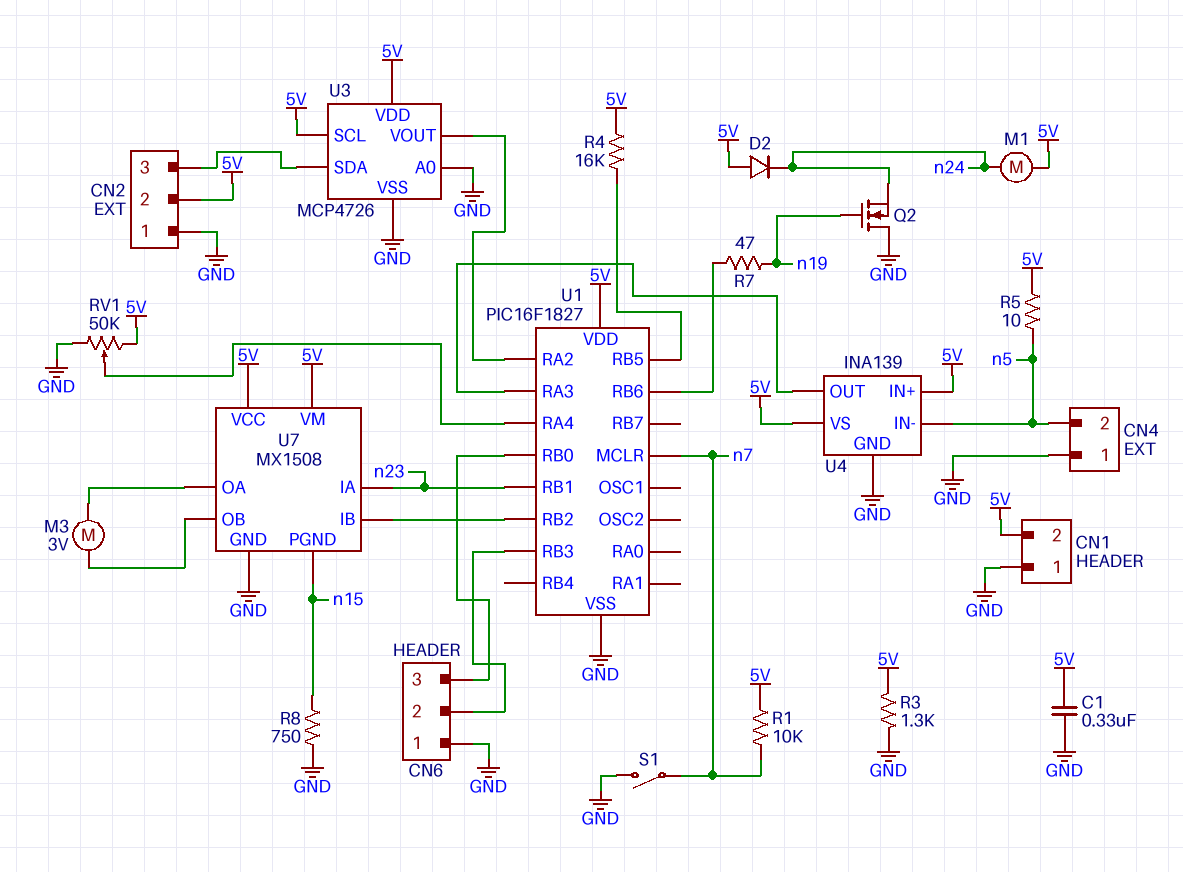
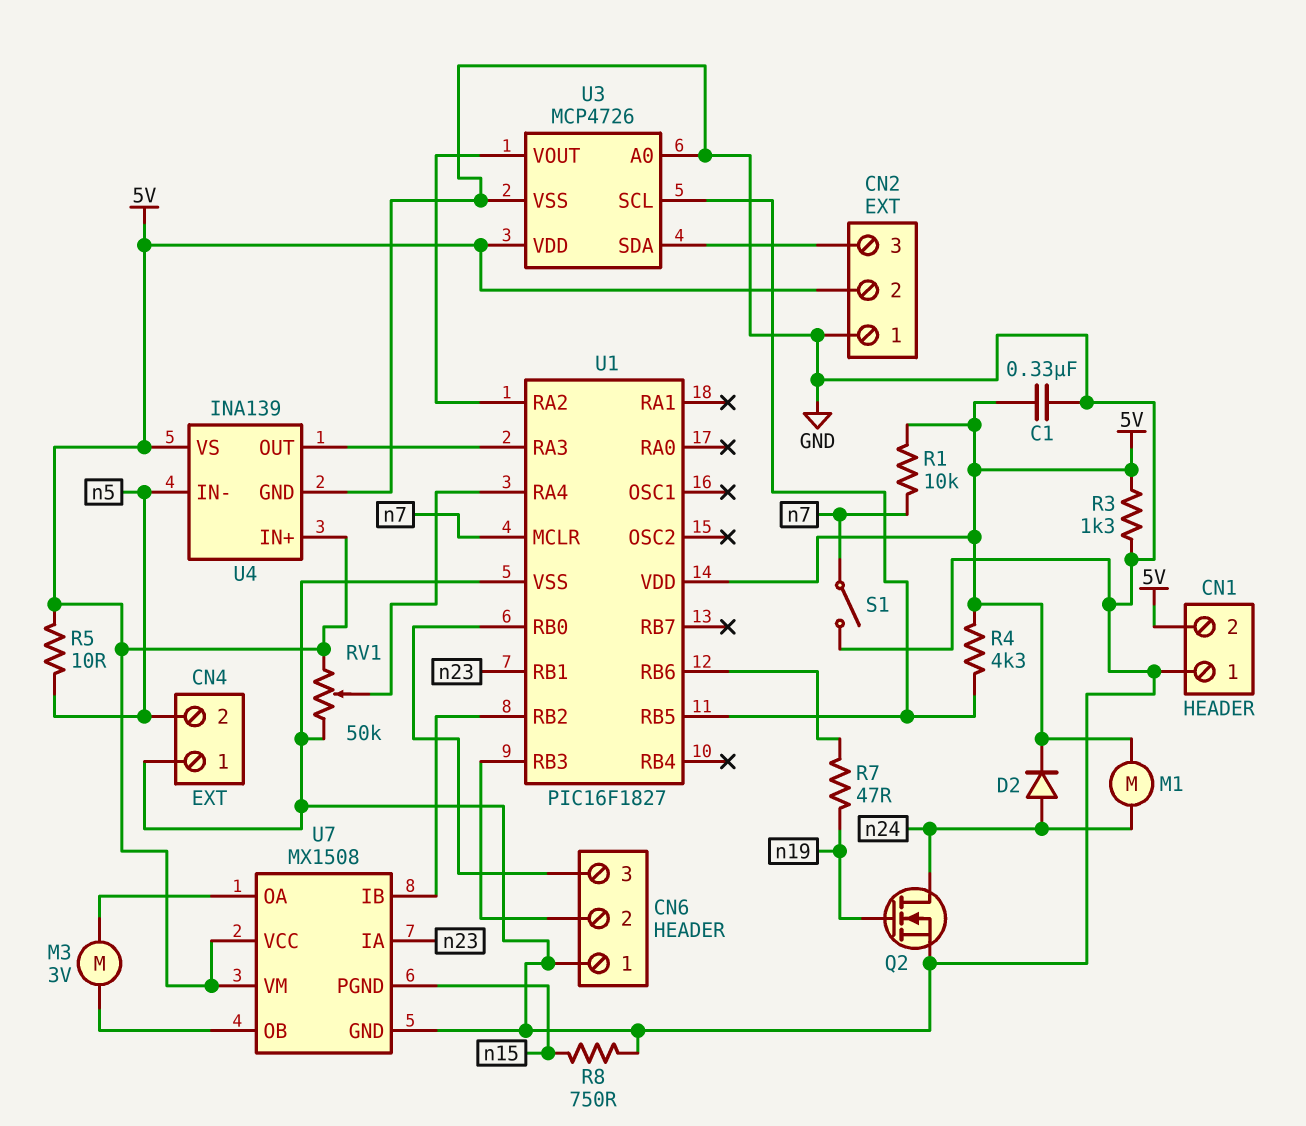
D2: diode (A 5V, K n24) -> diode (A n24, K 5V)
Q2: NMOS (G n19, D GND, S n24) -> NMOS (G n19, D n24, S GND)
R4: 16k (5V, U1/RB5) -> 4.3k (5V, U1/RB5)
U3 pin SCL: 5V -> U1/RB5

